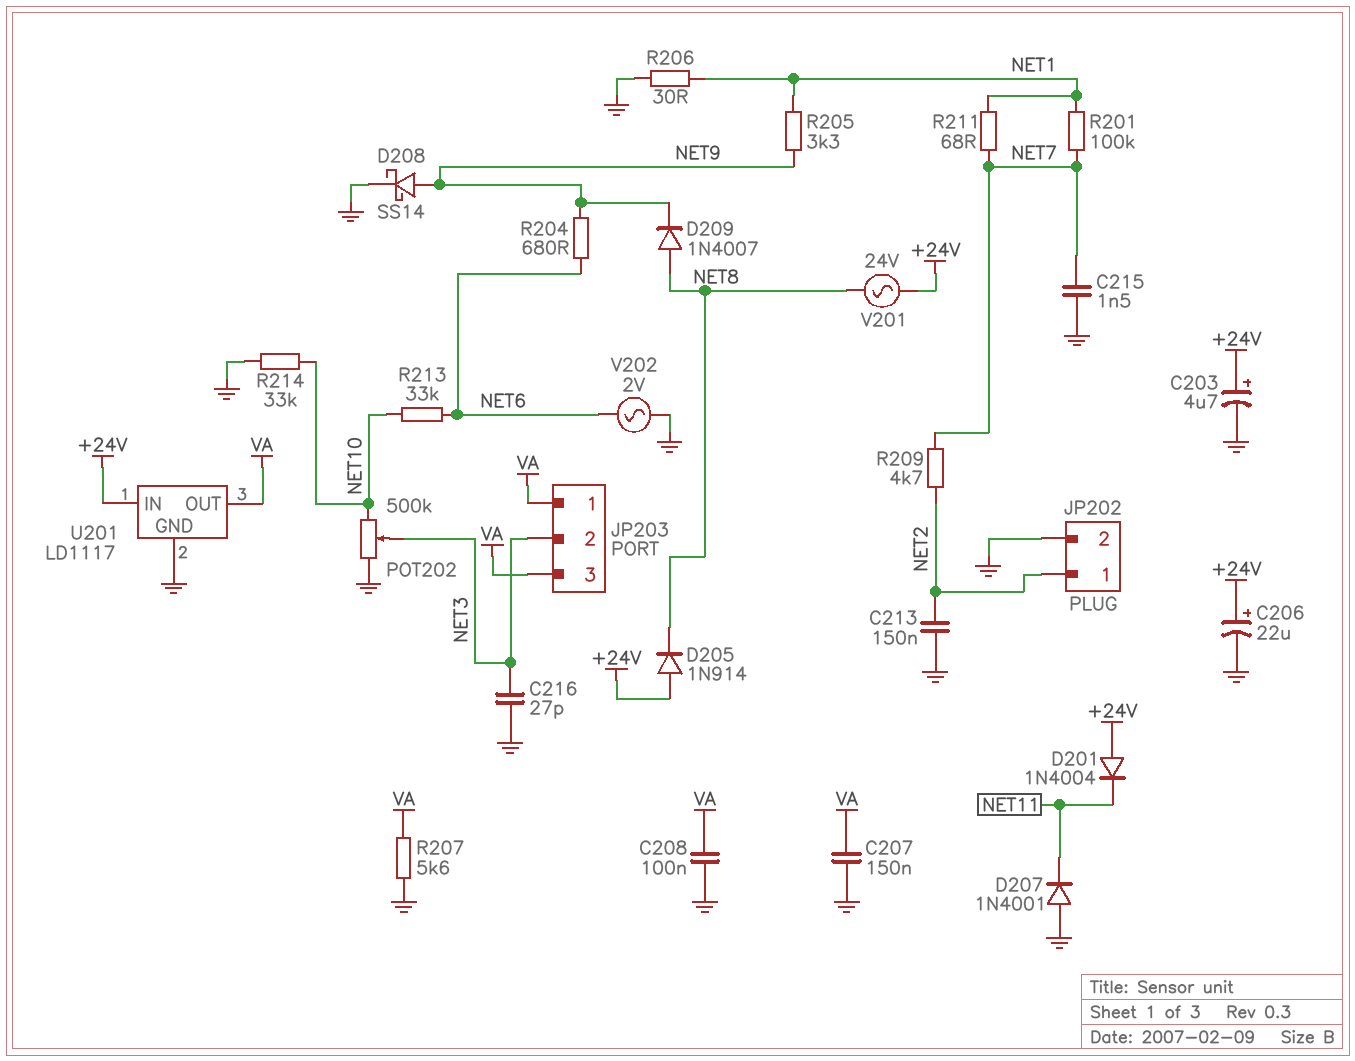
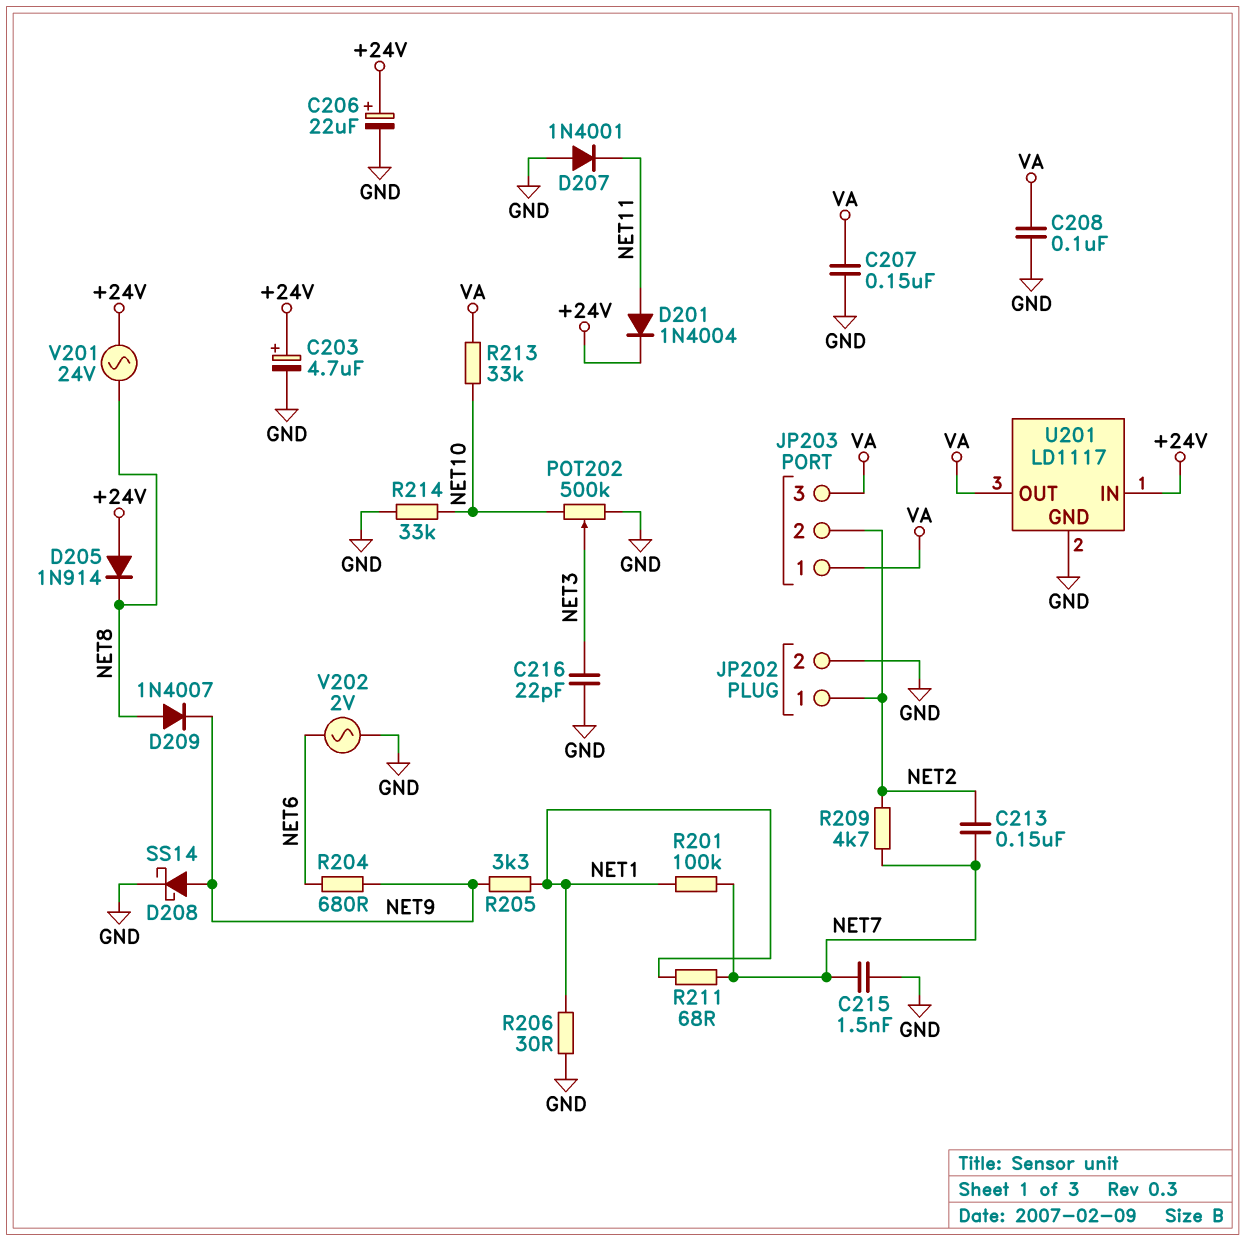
C213: 150nF (GND, NET2) -> 150nF (NET2, NET7)
C216: 27pF (GND, NET3) -> 22pF (GND, NET3)
D201: diode 1N4004 (A +24V, K NET11) -> diode 1N4004 (A NET11, K +24V)
JP203 pin 2: NET3 -> NET2
R207: 5.6k (GND, VA) -> none
R213: 33k (NET6, NET10) -> 33k (NET10, VA)

